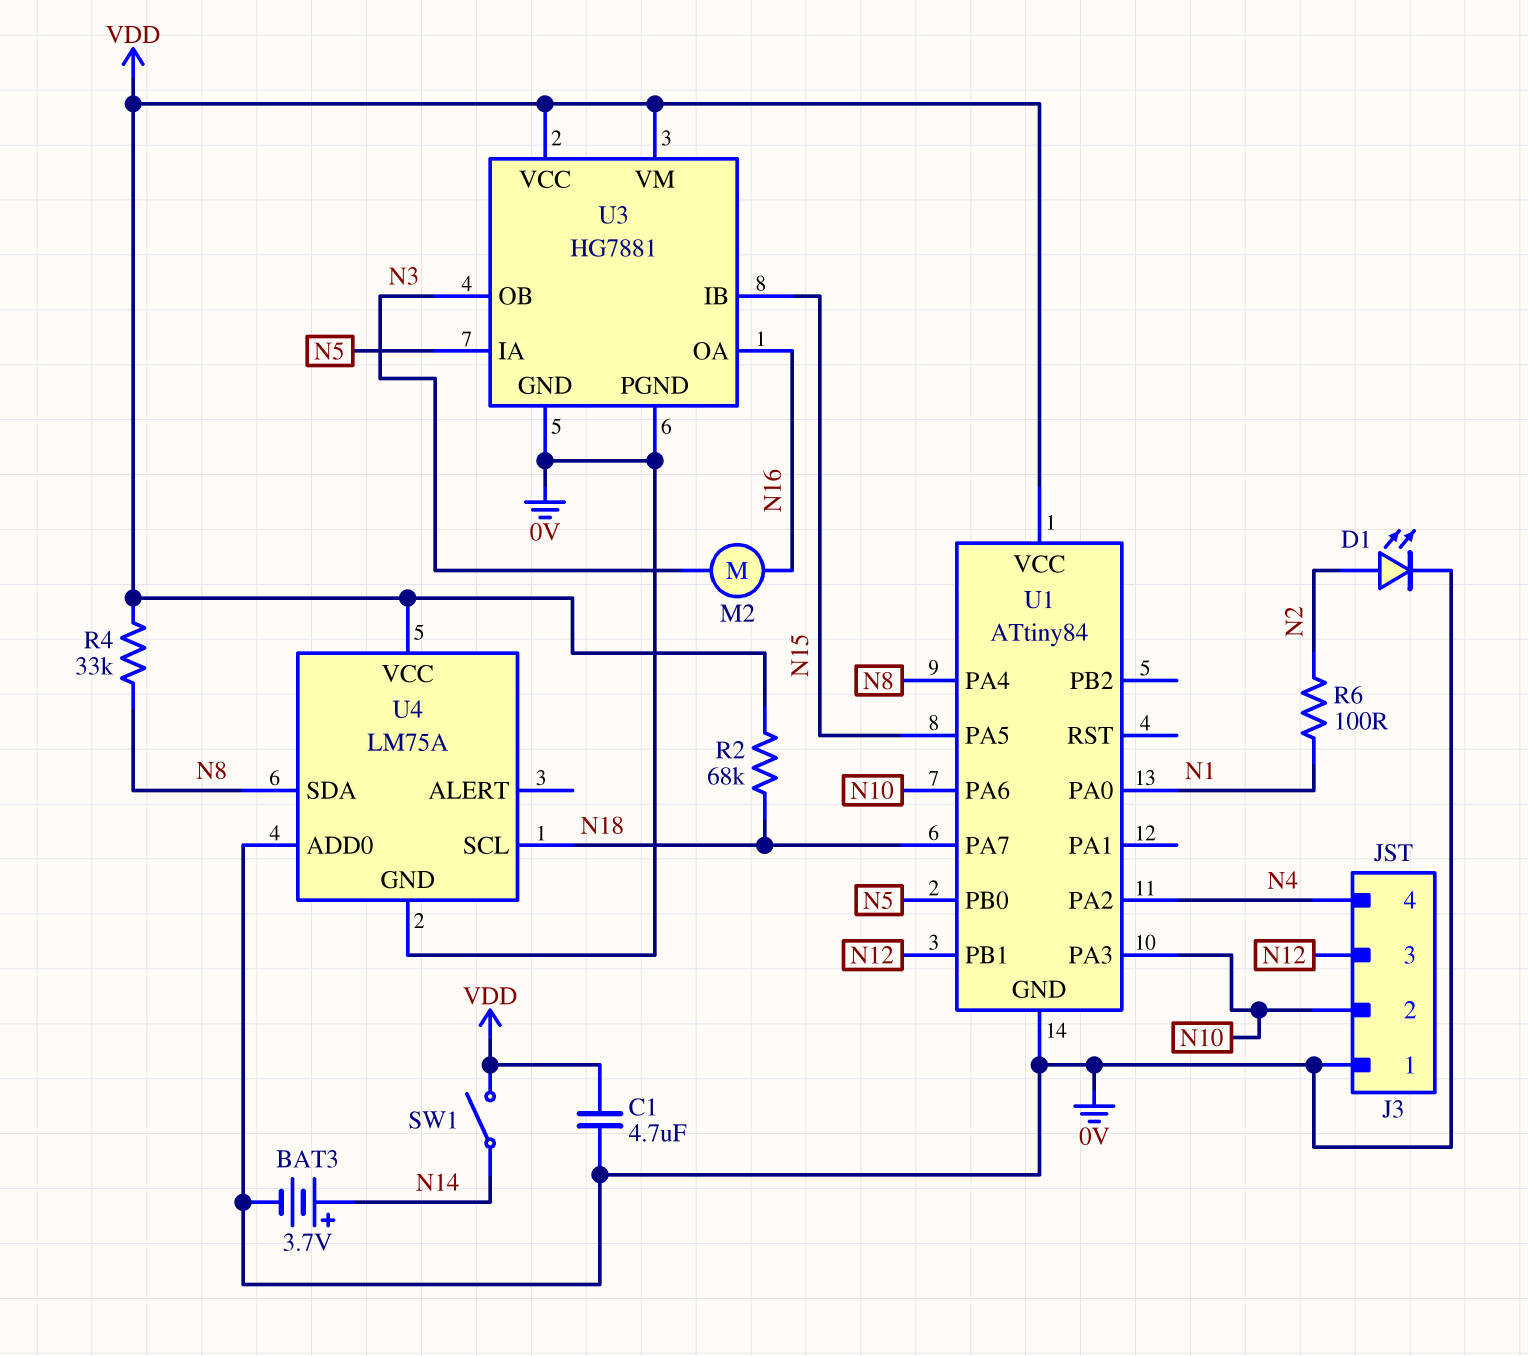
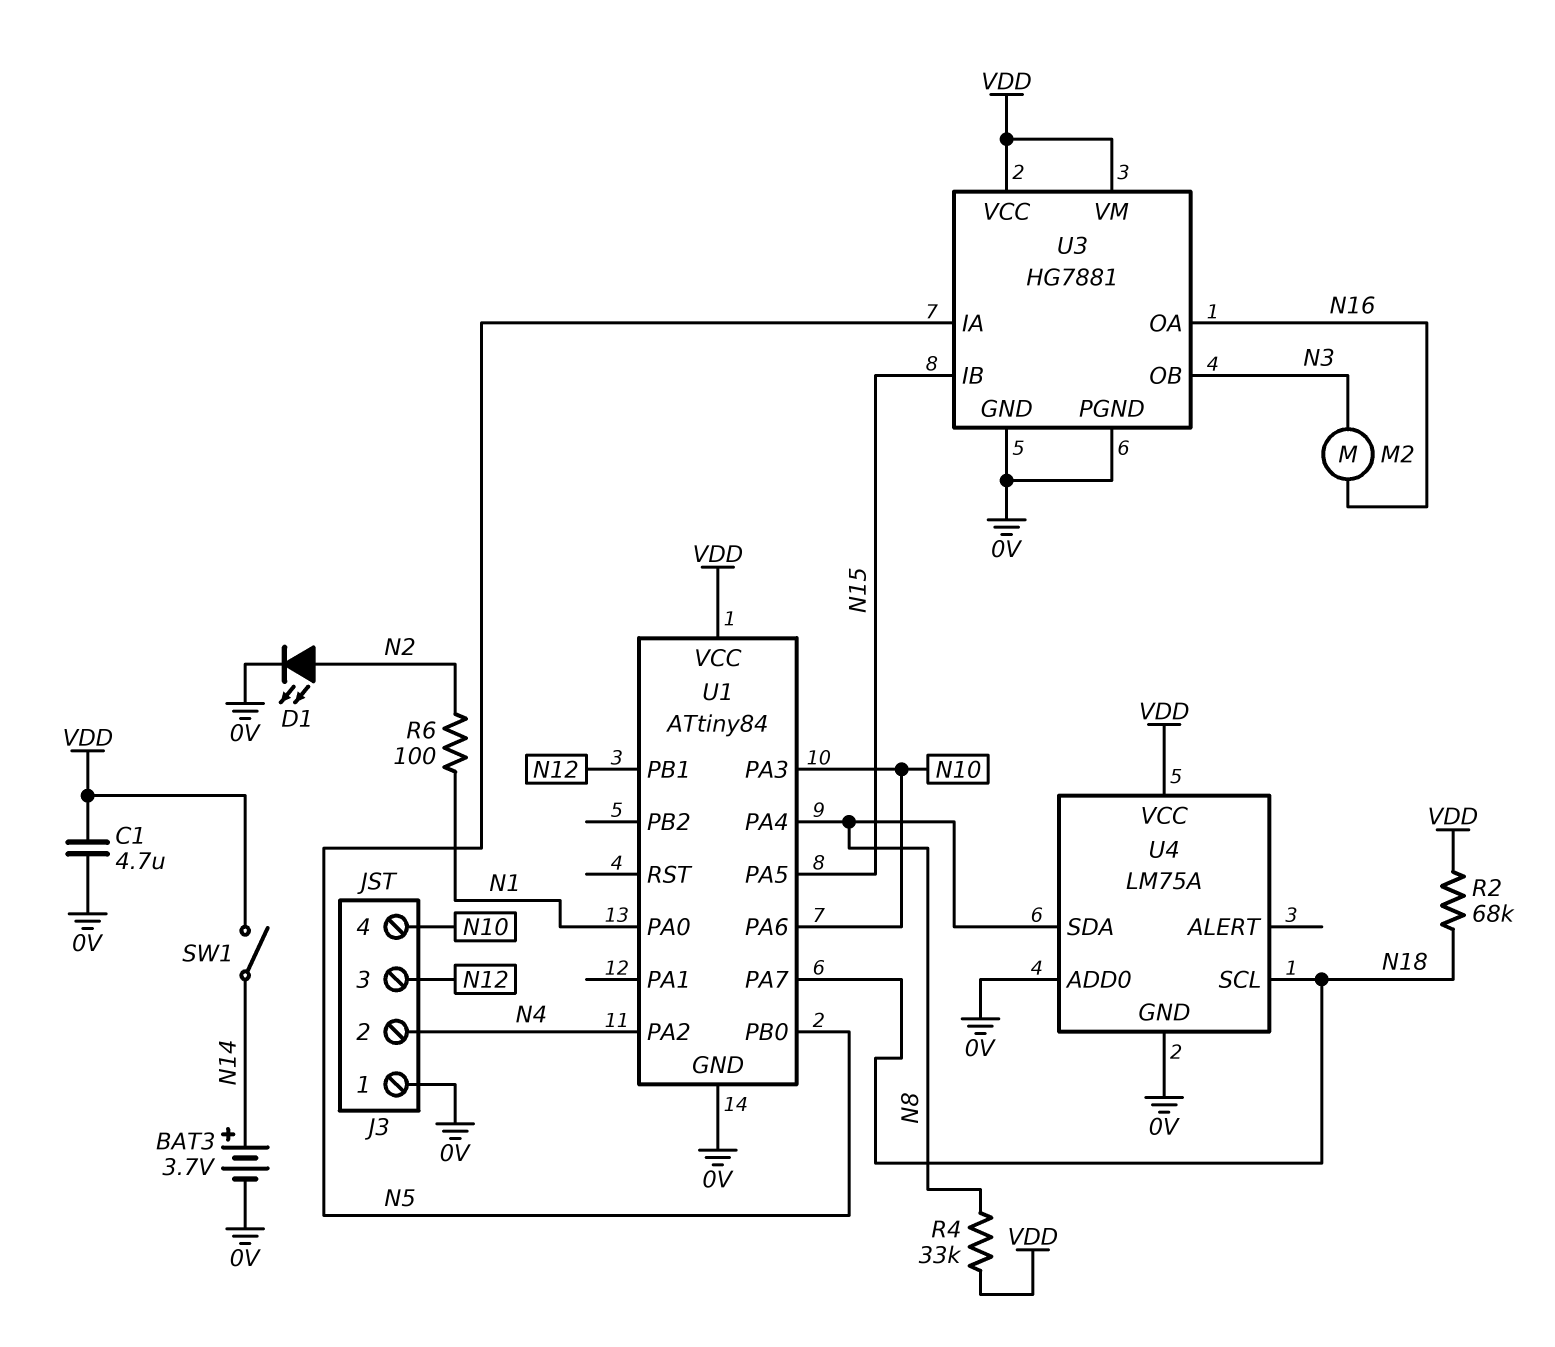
J3 pin 2: N10 -> N4
J3 pin 4: N4 -> N10

